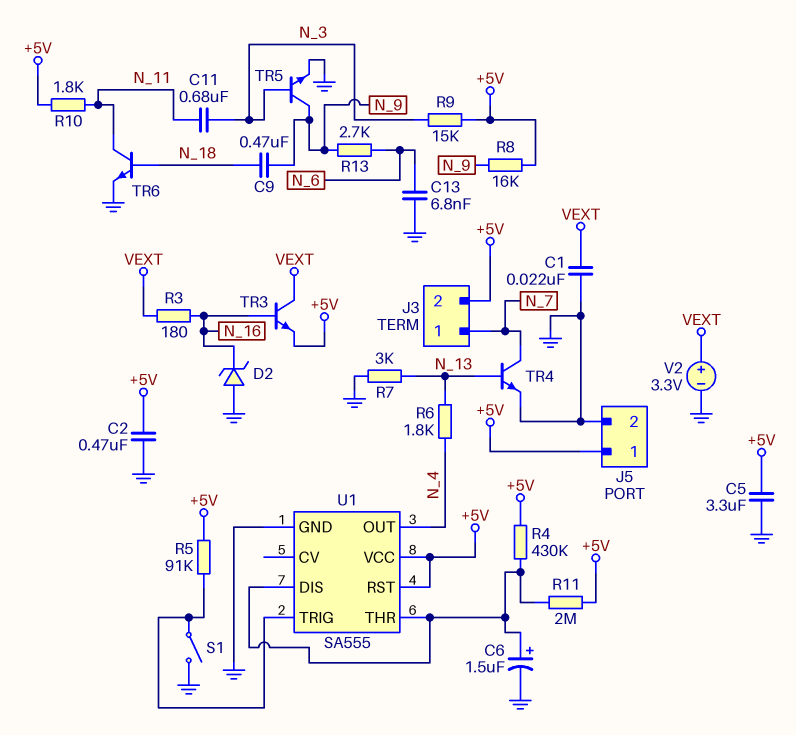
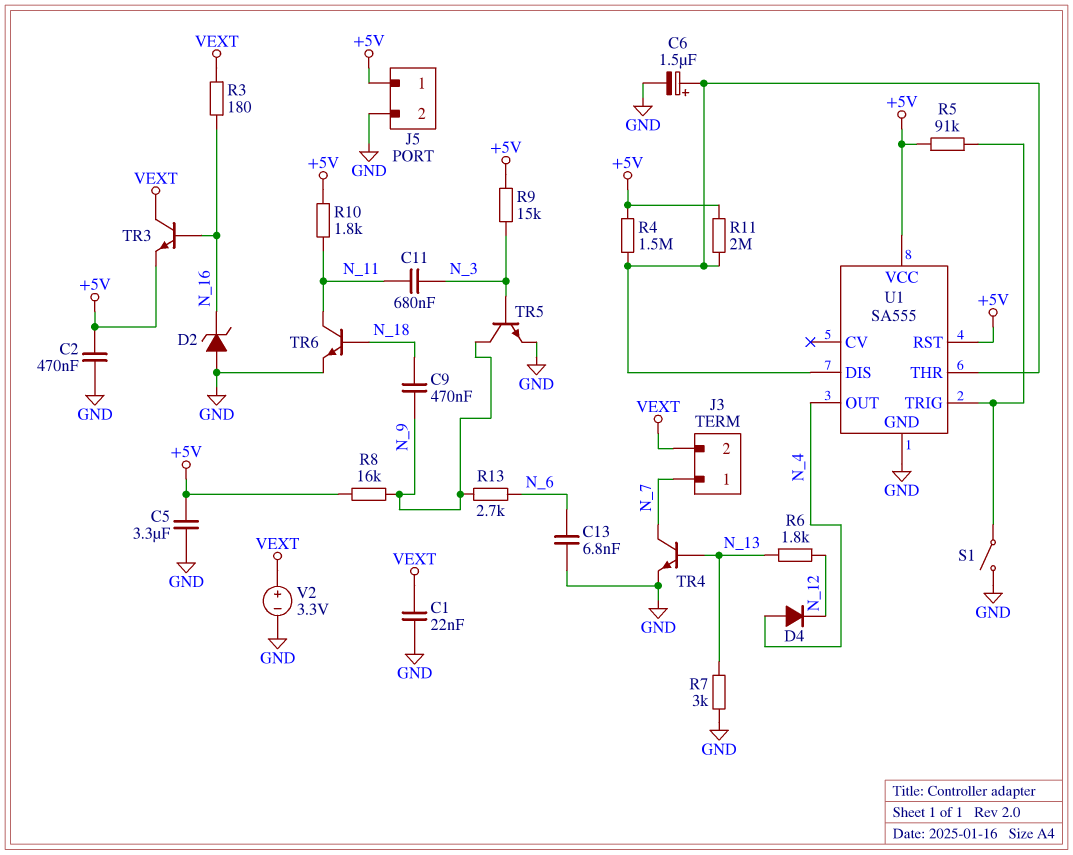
D4: none -> diode (A N_4, K N_12)
J3 pin 2: +5V -> VEXT
R4: 430k (+5V, U1/DIS) -> 1.5M (+5V, U1/DIS)
R6: 1.8k (N_4, N_13) -> 1.8k (N_12, N_13)

